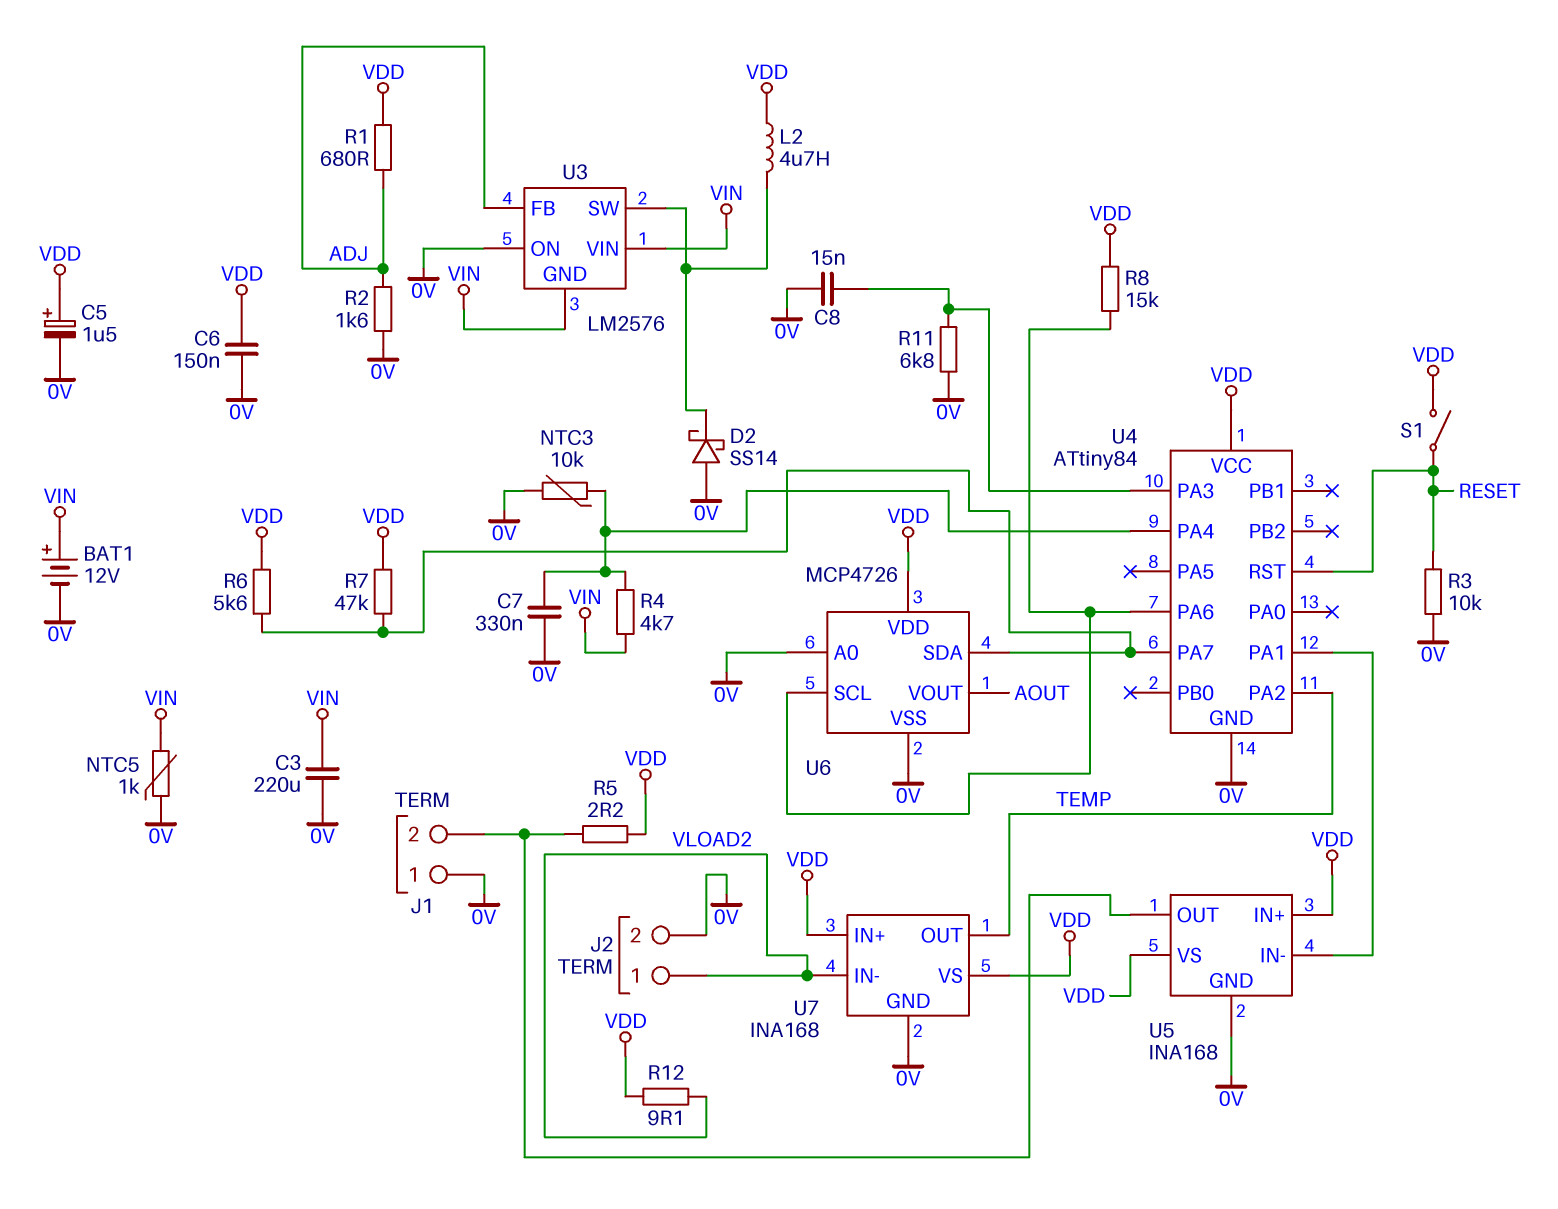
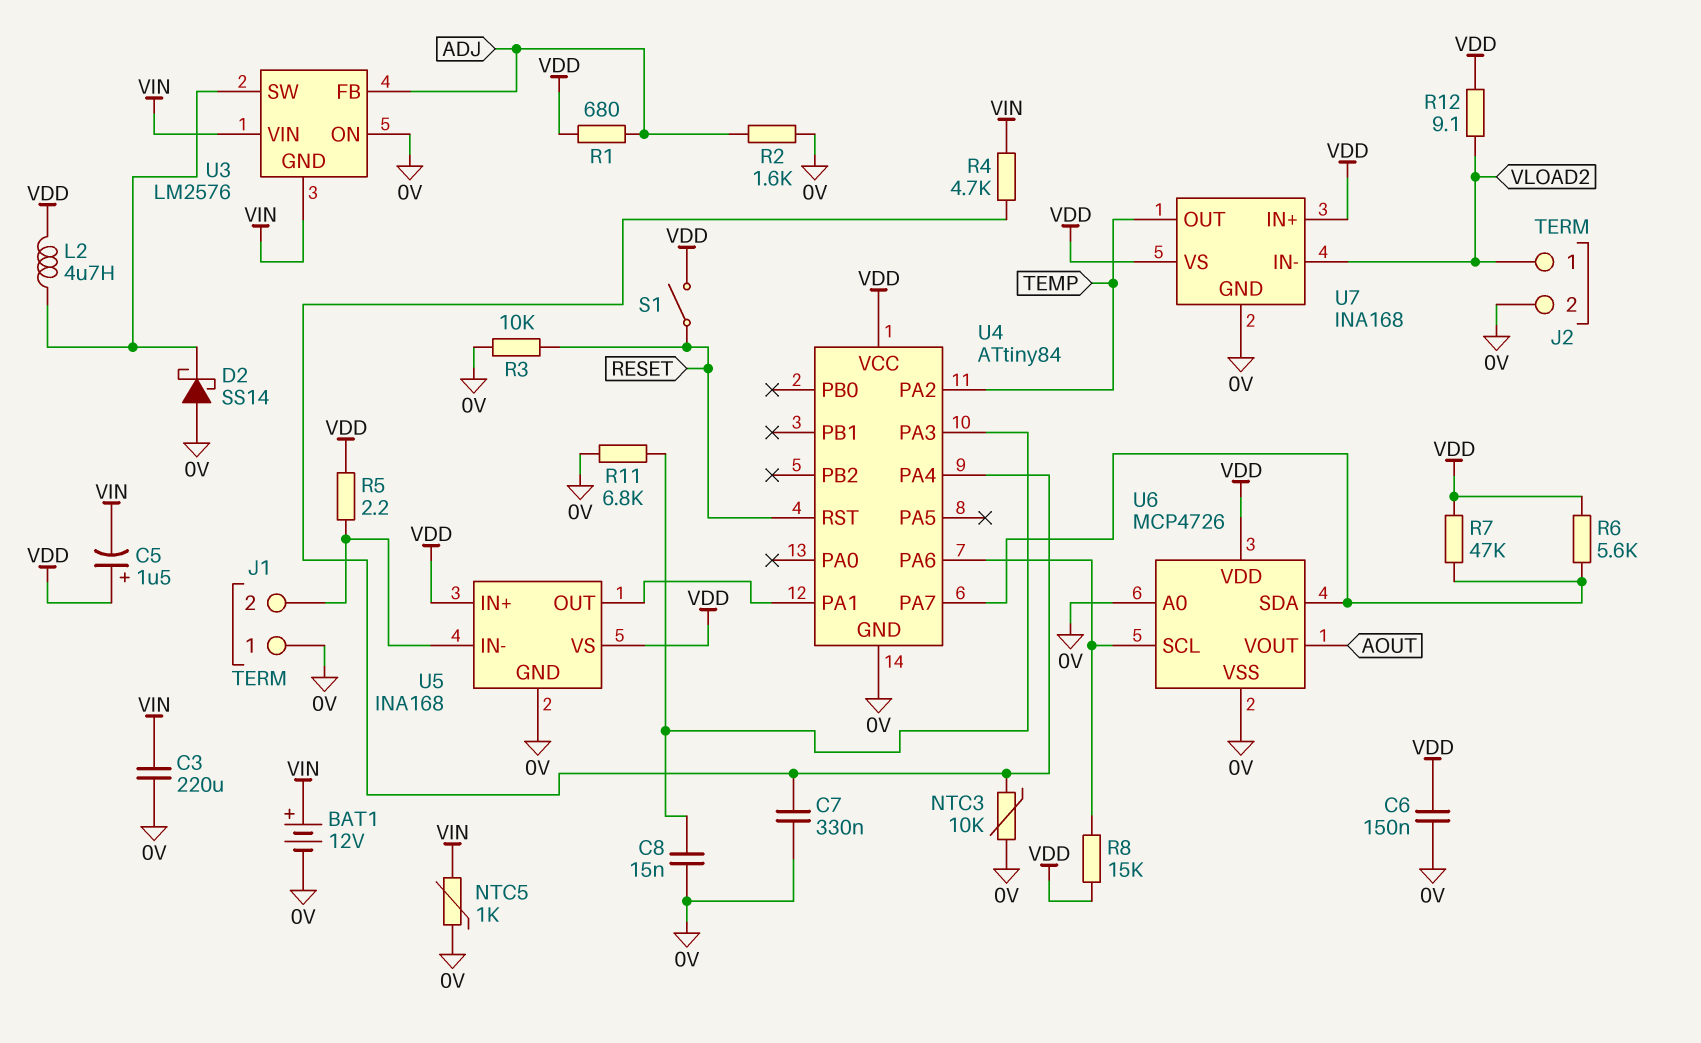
C5: 1.5uF (plus VDD, minus 0V) -> 1.5uF (plus VDD, minus VIN)
U5 pin IN-: U4/PA1 -> J1/2
U5 pin OUT: J1/2 -> U4/PA1

